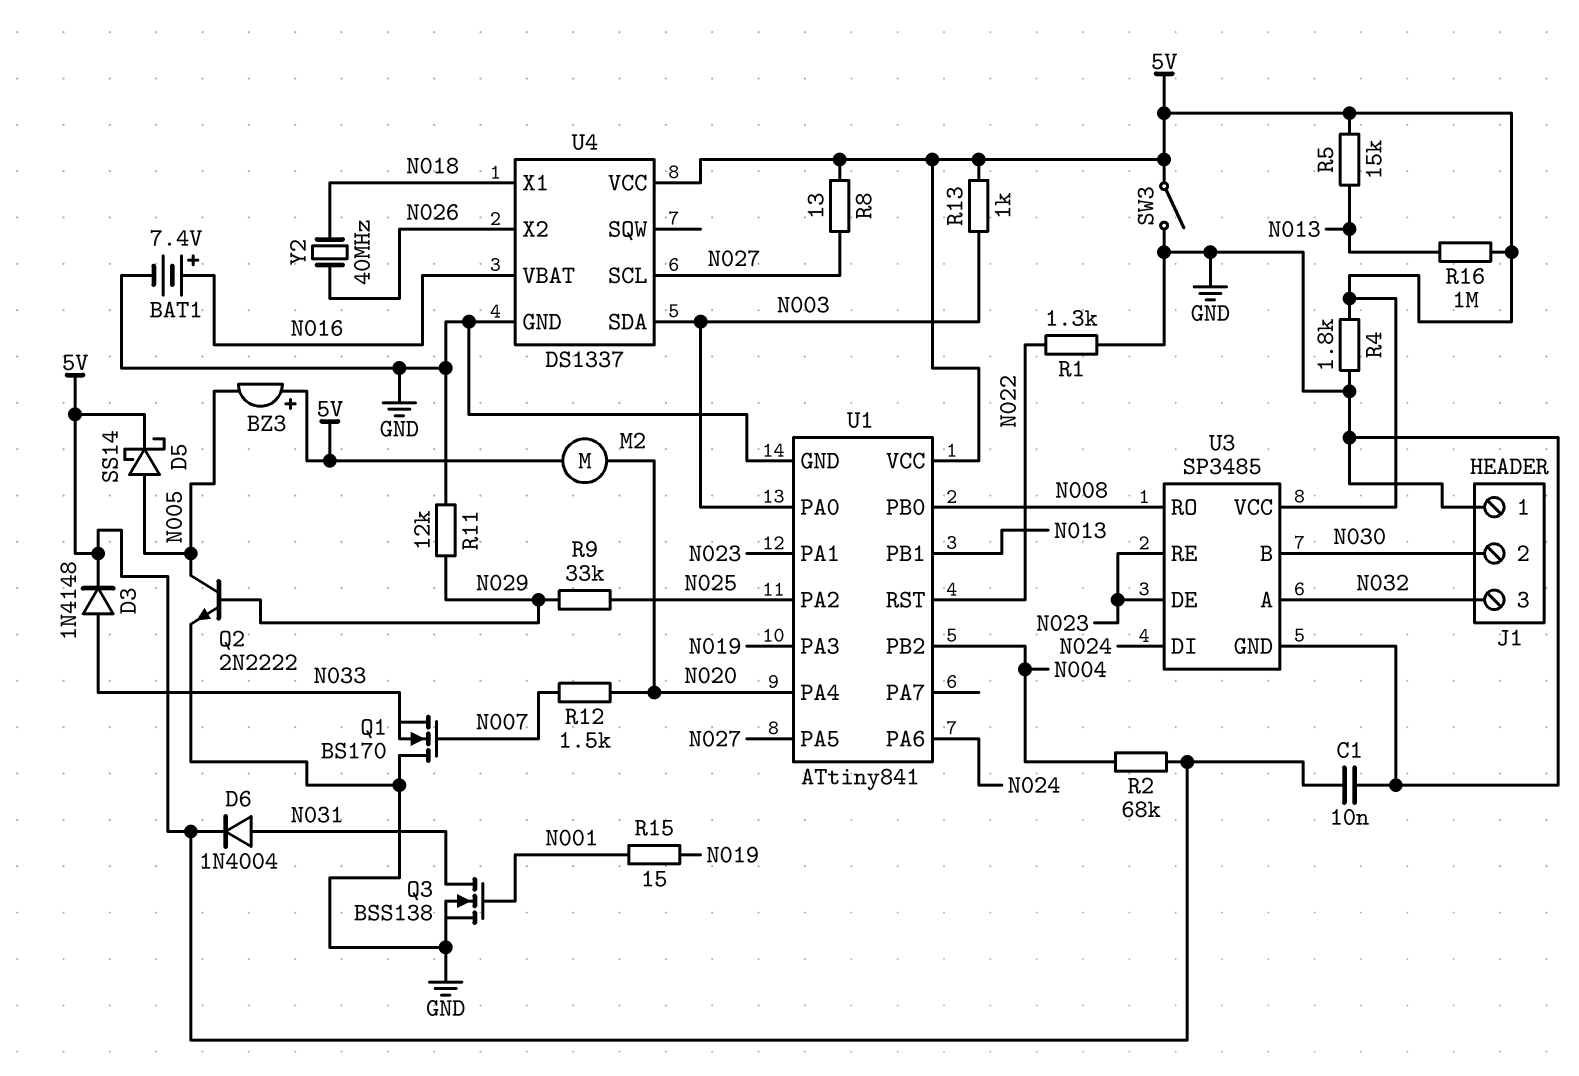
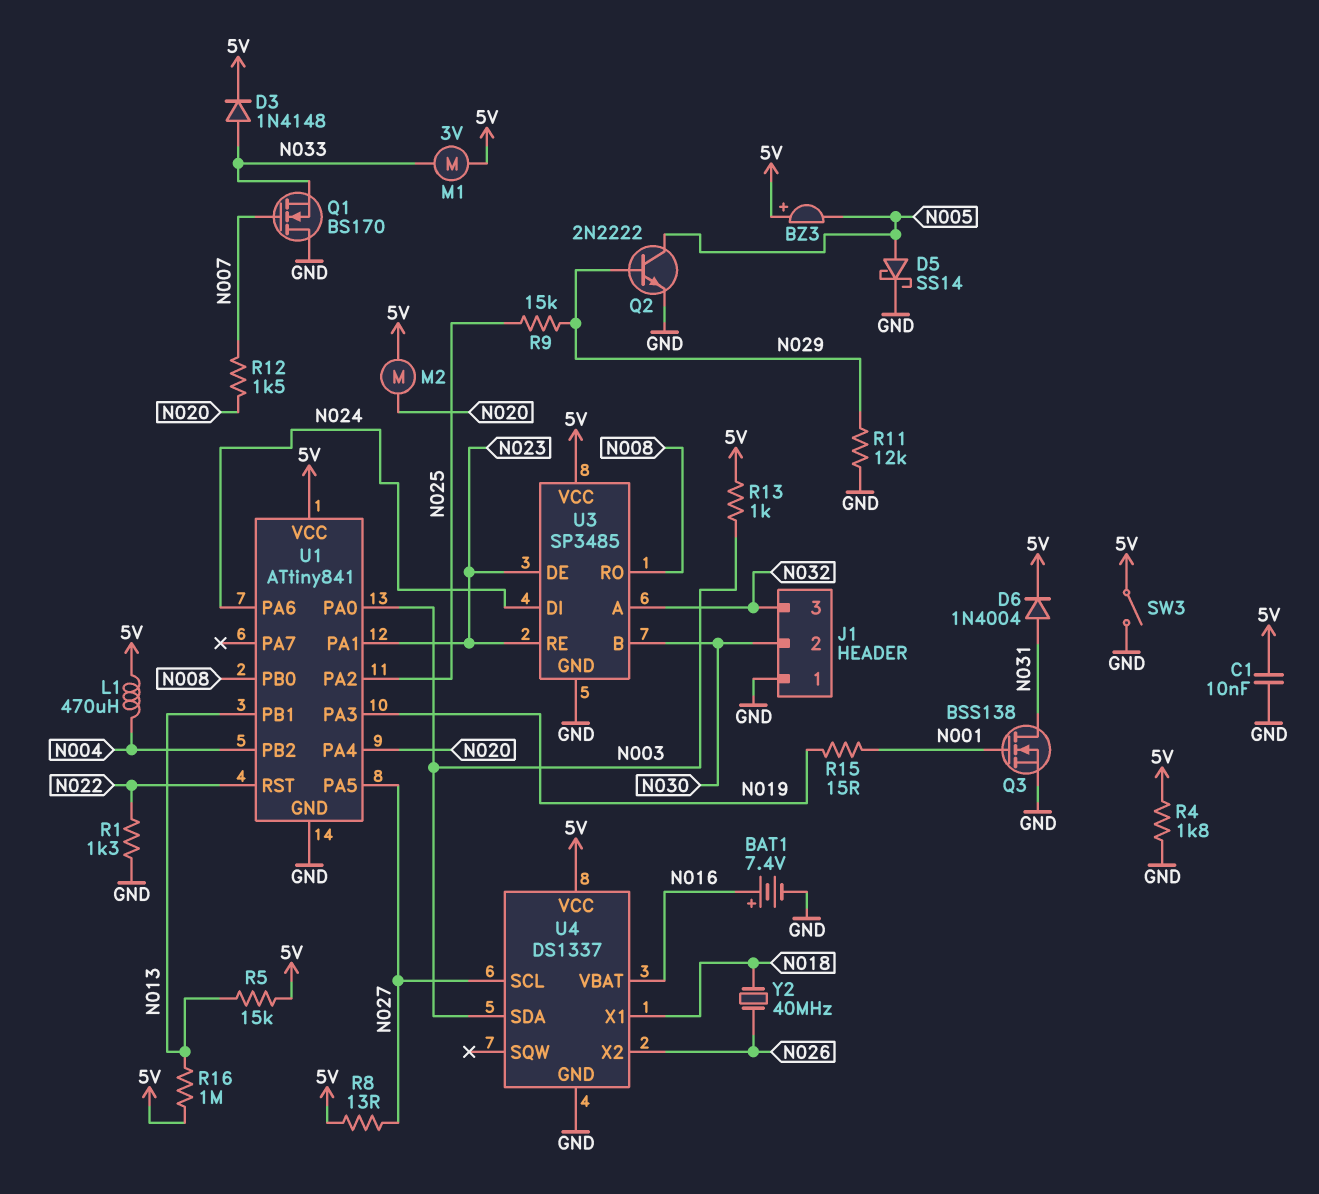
D5: schottky SS14 (A N005, K 5V) -> schottky SS14 (A N005, K GND)
L1: none -> 470uH (5V, N004)
M1: none -> motor 3V (5V, N033)
R2: 68k (5V, N004) -> none
R9: 33k (N025, N029) -> 15k (N025, N029)

